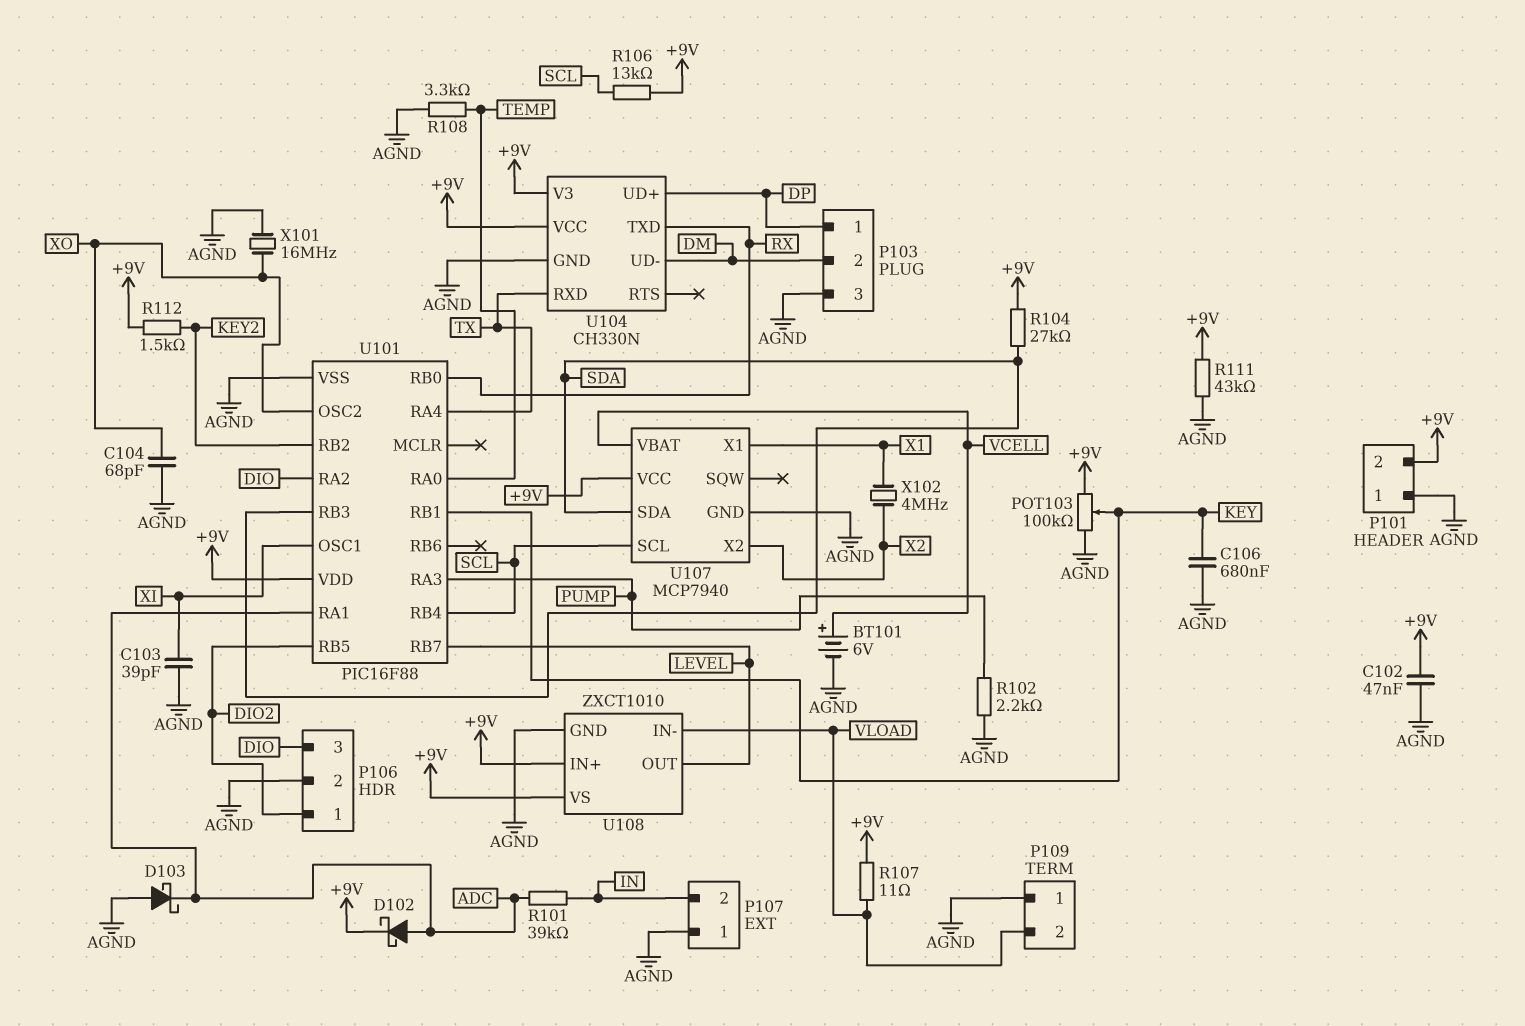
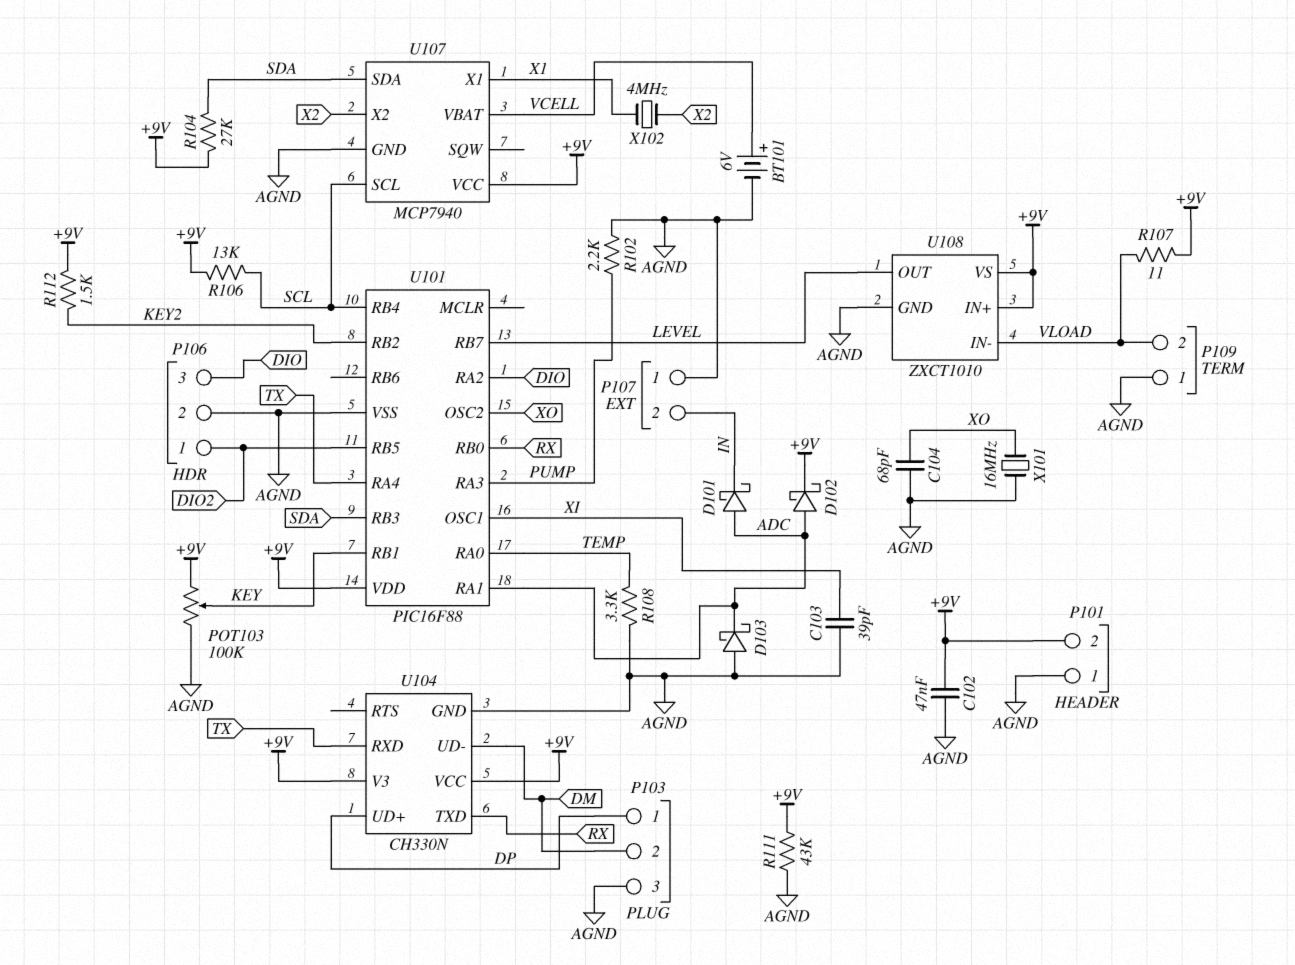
C106: 680nF (AGND, KEY) -> none
D101: none -> schottky (A ADC, K IN)
R101: 39k (ADC, IN) -> none

